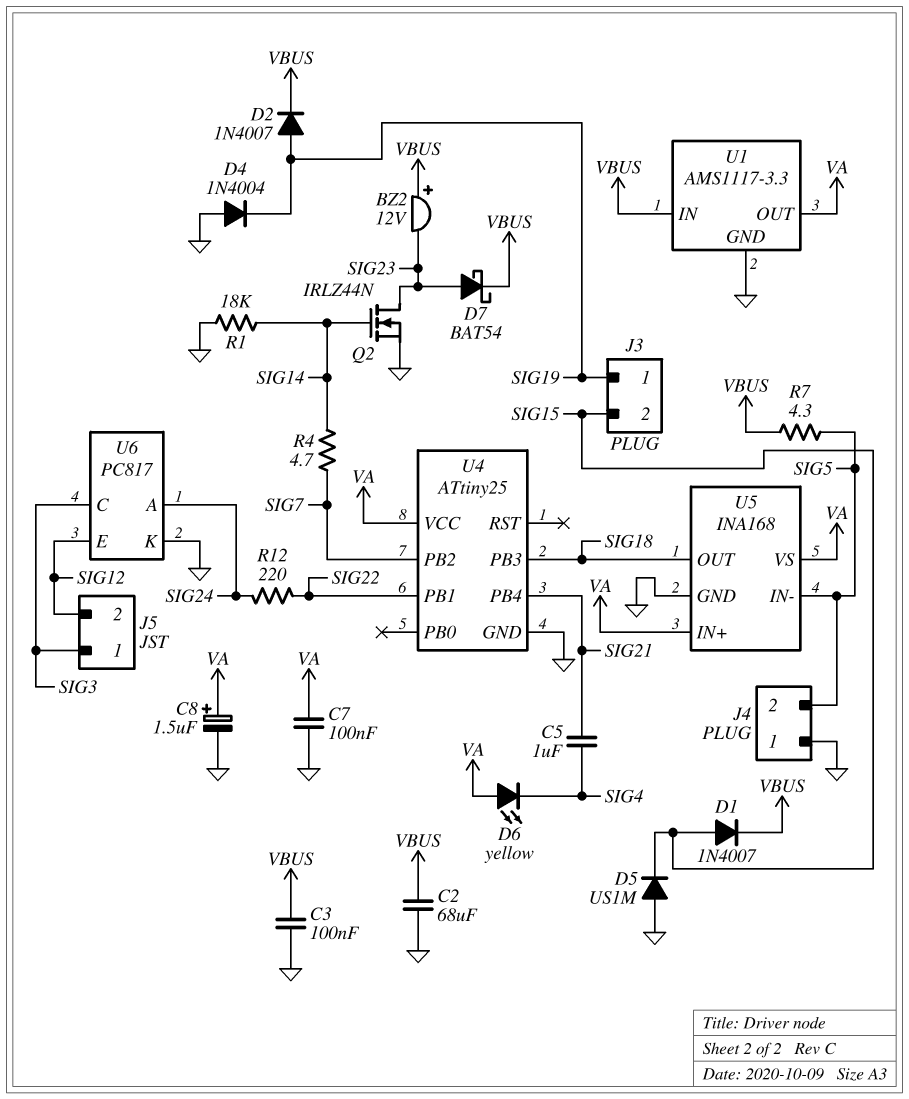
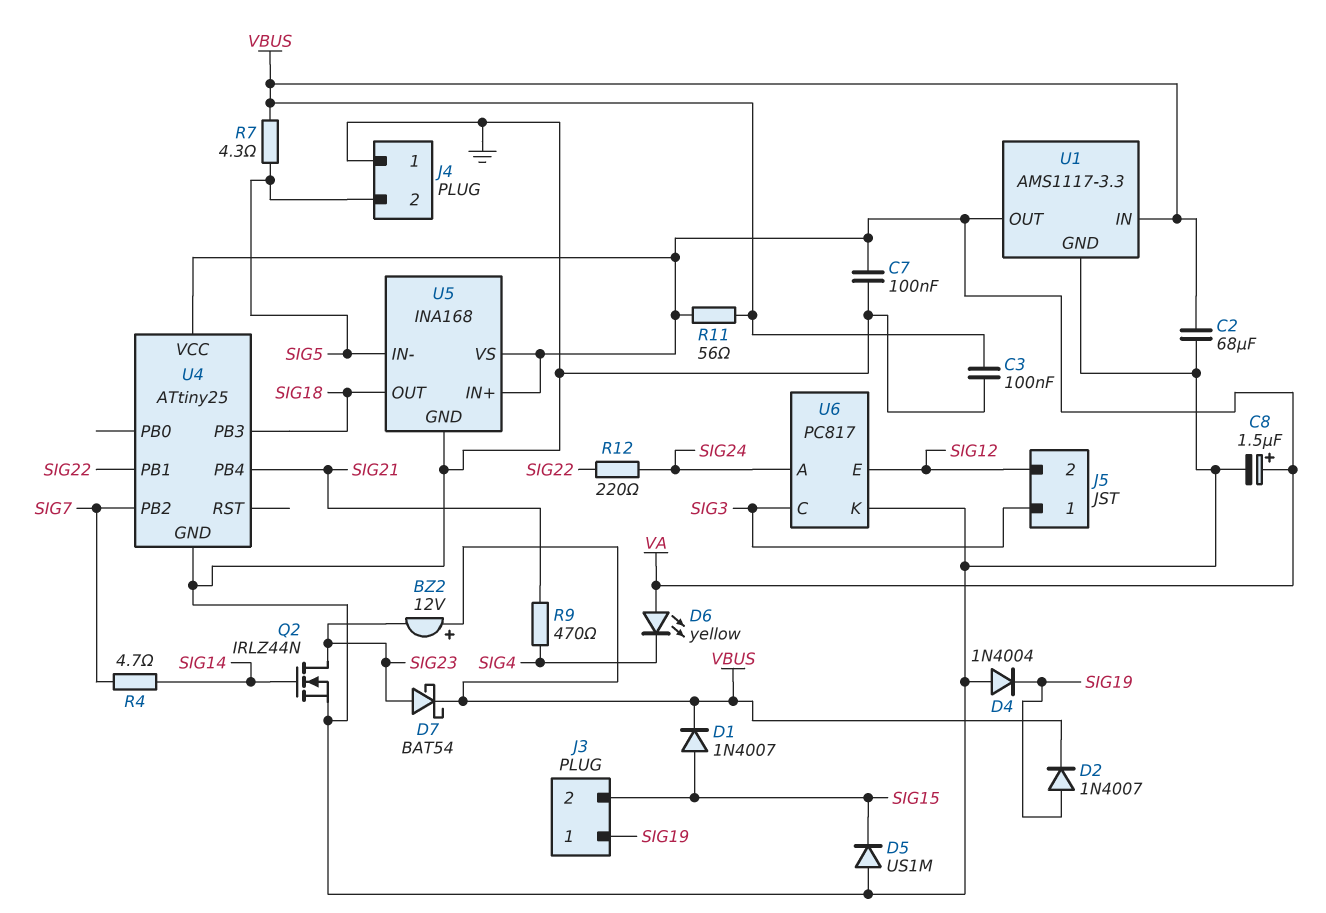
C5: 1uF (SIG4, SIG21) -> none
R1: 18k (GND, SIG14) -> none
R9: none -> 470 (SIG4, SIG21)
R11: none -> 56 (VA, VBUS)

